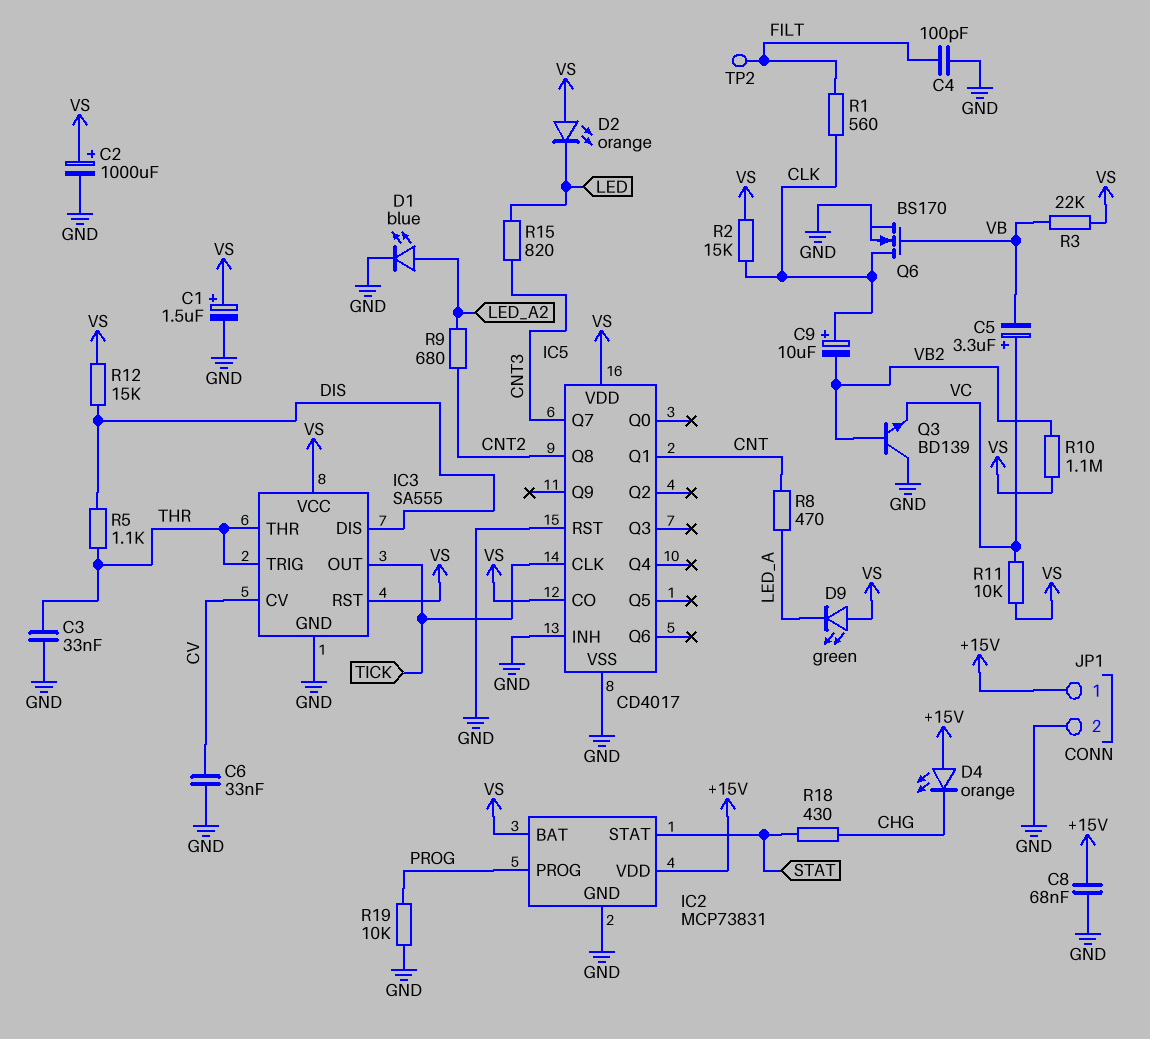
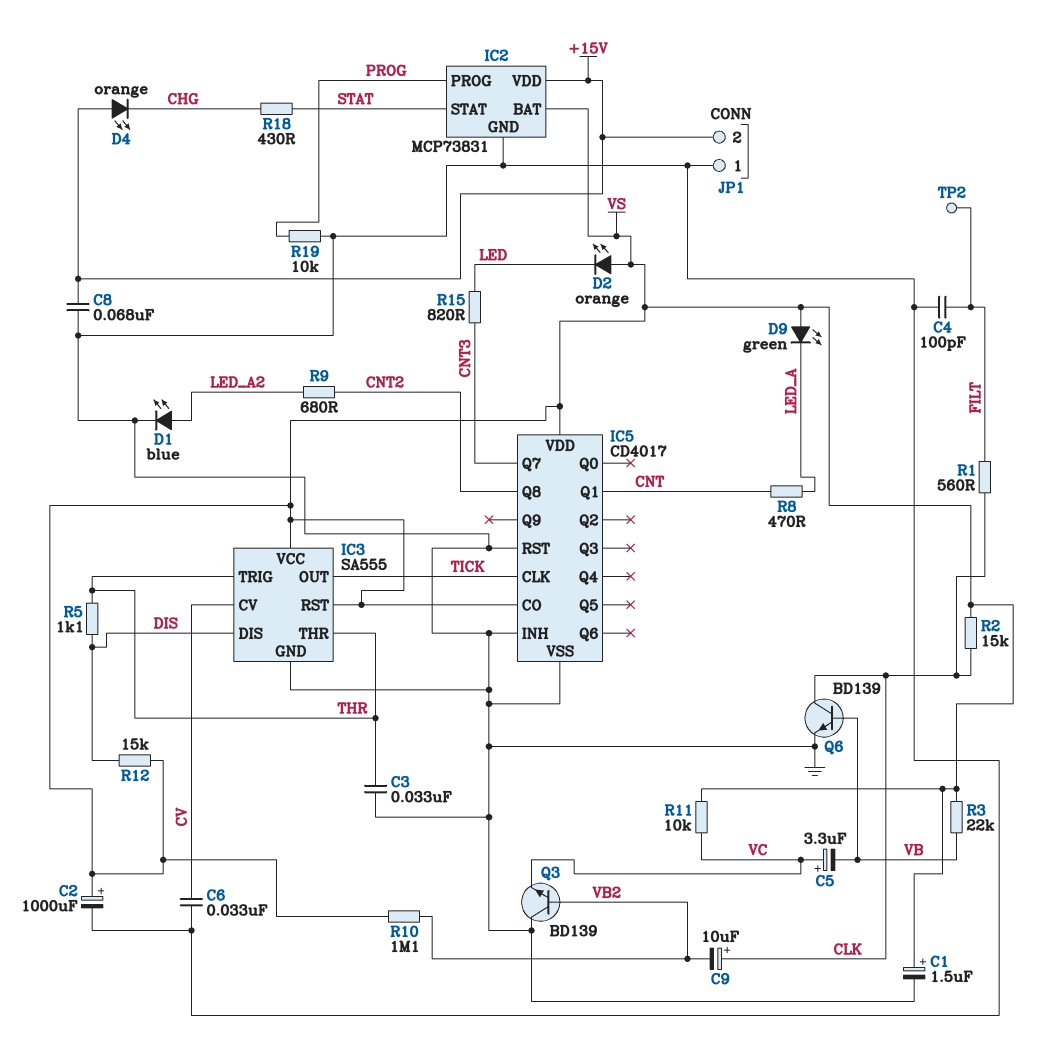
JP1 pin 1: +15V -> GND
JP1 pin 2: GND -> +15V
Q6: NMOS BS170 (G VB, D CLK, S GND) -> NPN BD139 (B VB, C CLK, E GND)

